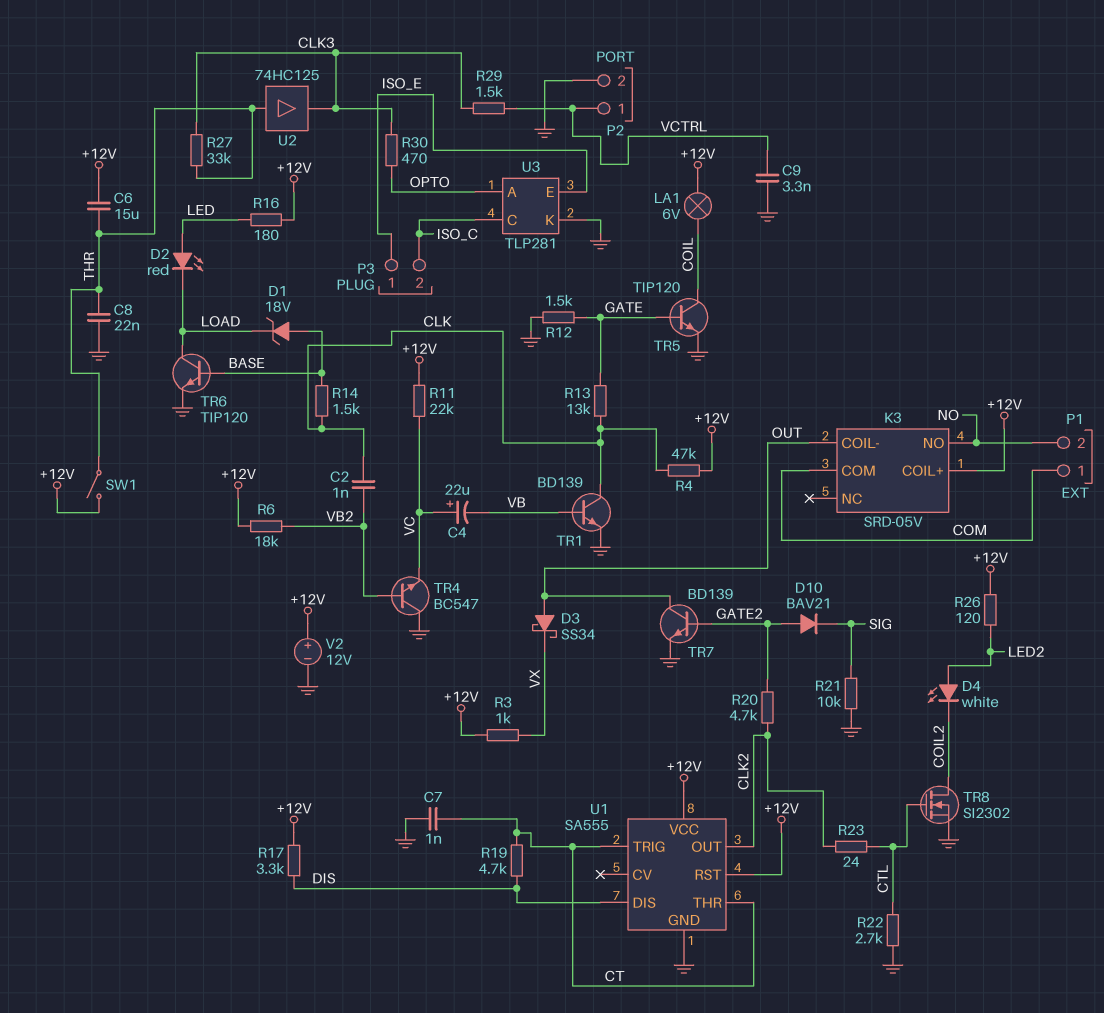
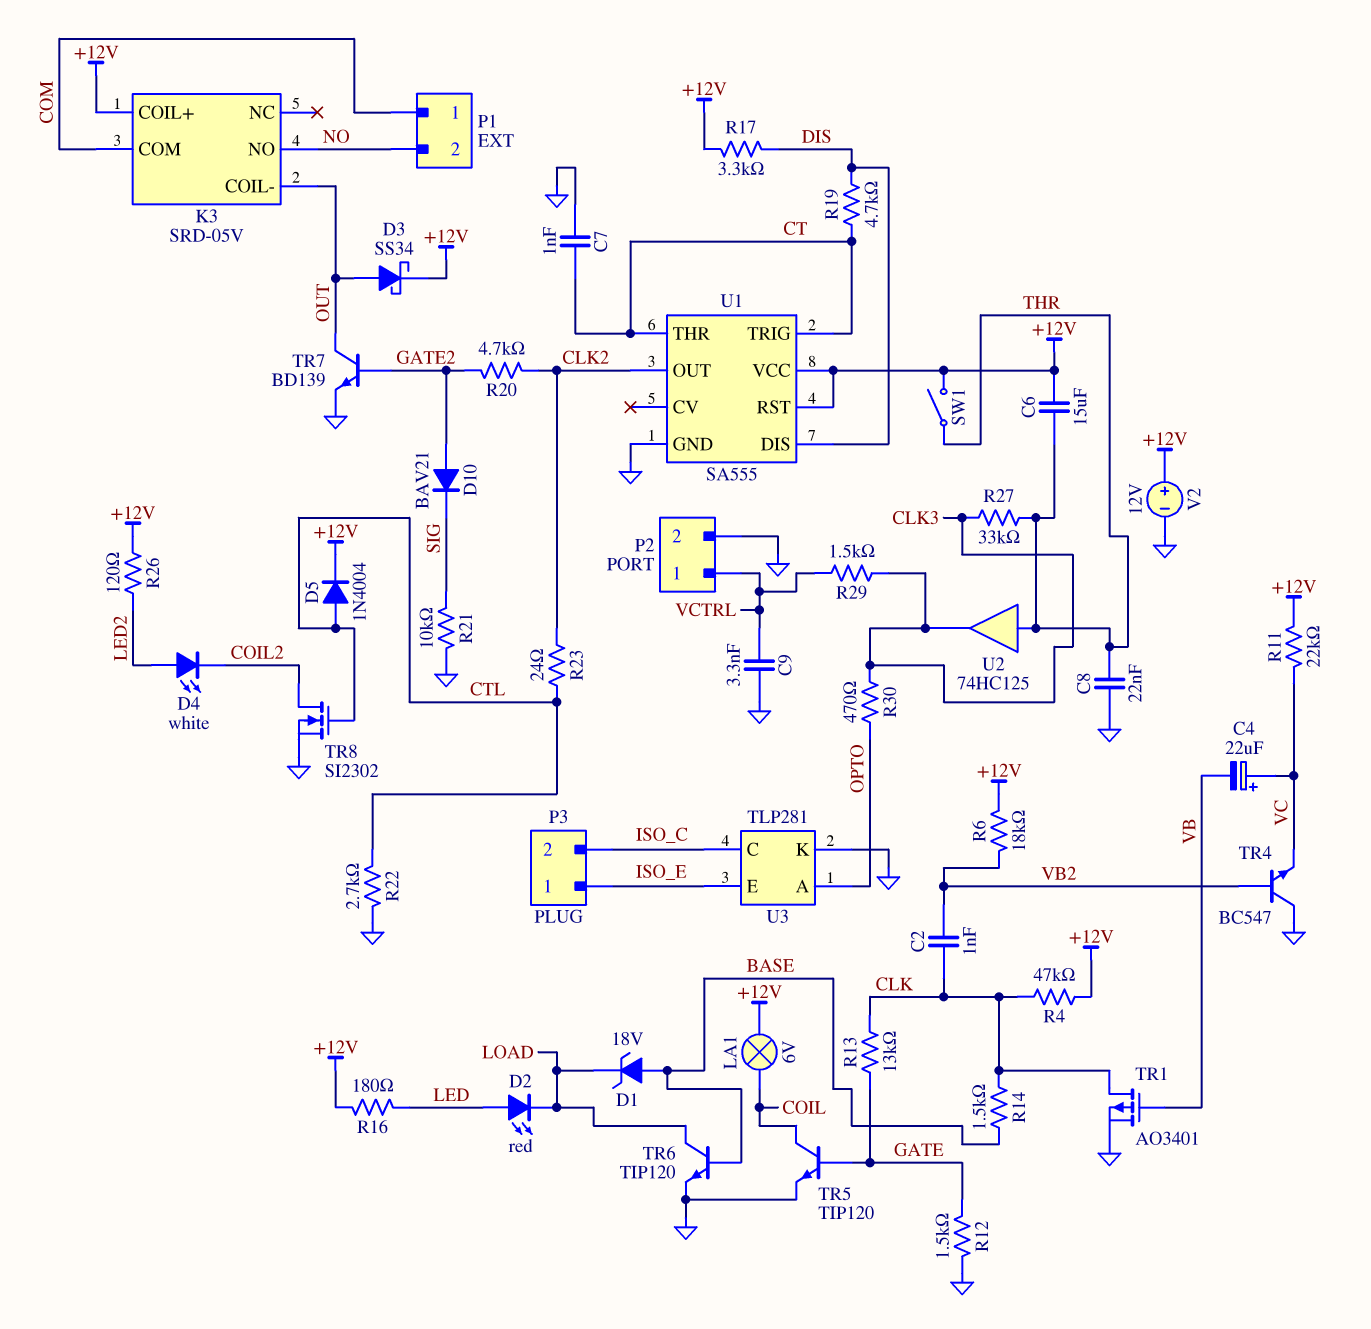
D3: schottky SS34 (A OUT, K VX) -> schottky SS34 (A OUT, K +12V)
D5: none -> diode 1N4004 (A CTL, K +12V)
R3: 1k (+12V, VX) -> none
TR1: NPN BD139 (B VB, C CLK, E GND) -> PMOS AO3401 (G VB, D CLK, S GND)

